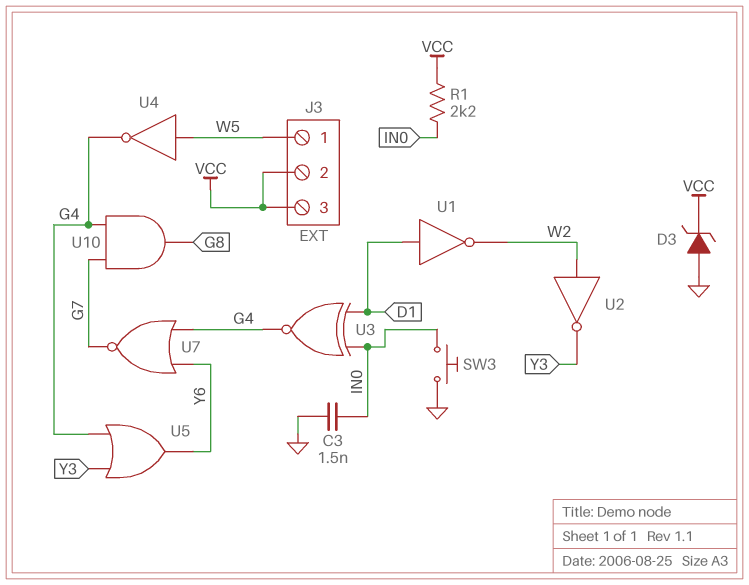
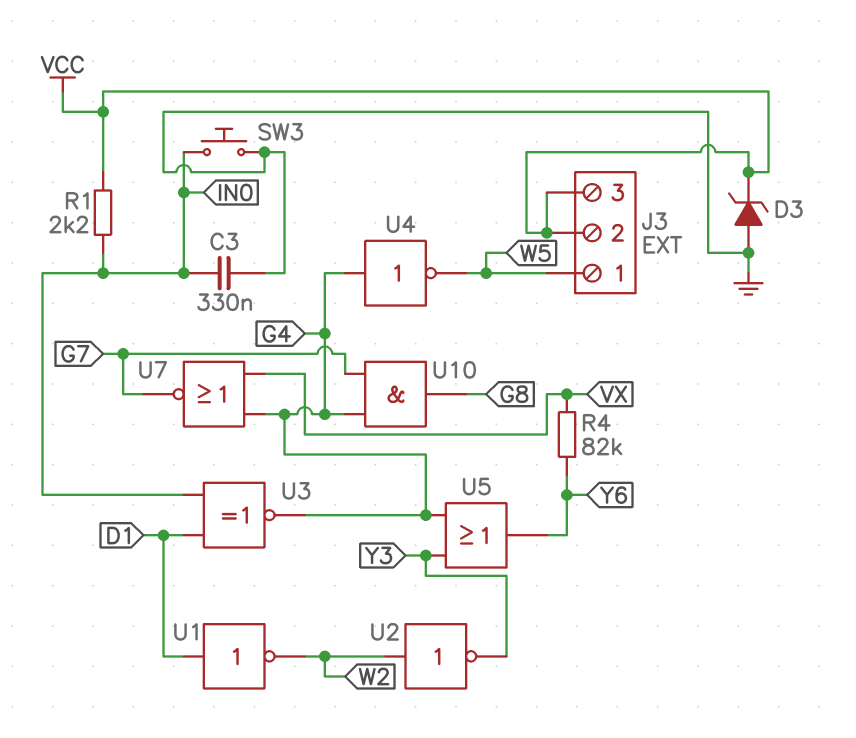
C3: 1.5nF (GND, IN0) -> 330nF (GND, IN0)
R4: none -> 82k (VX, Y6)
U4: NOT (in W5, out G4) -> NOT (in G4, out W5)
U7: NOR (in G4, in Y6, out G7) -> NOR (in G4, in VX, out G7)

